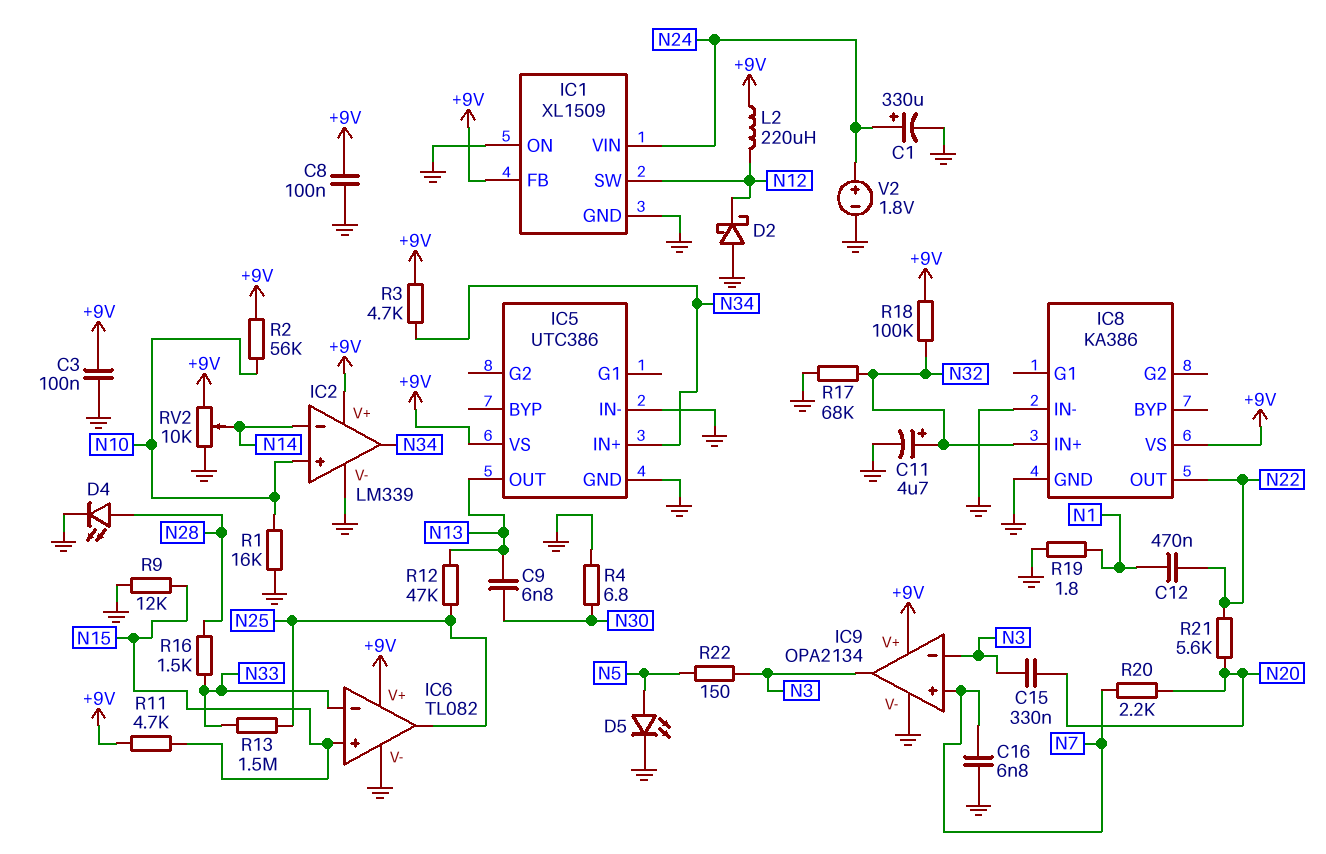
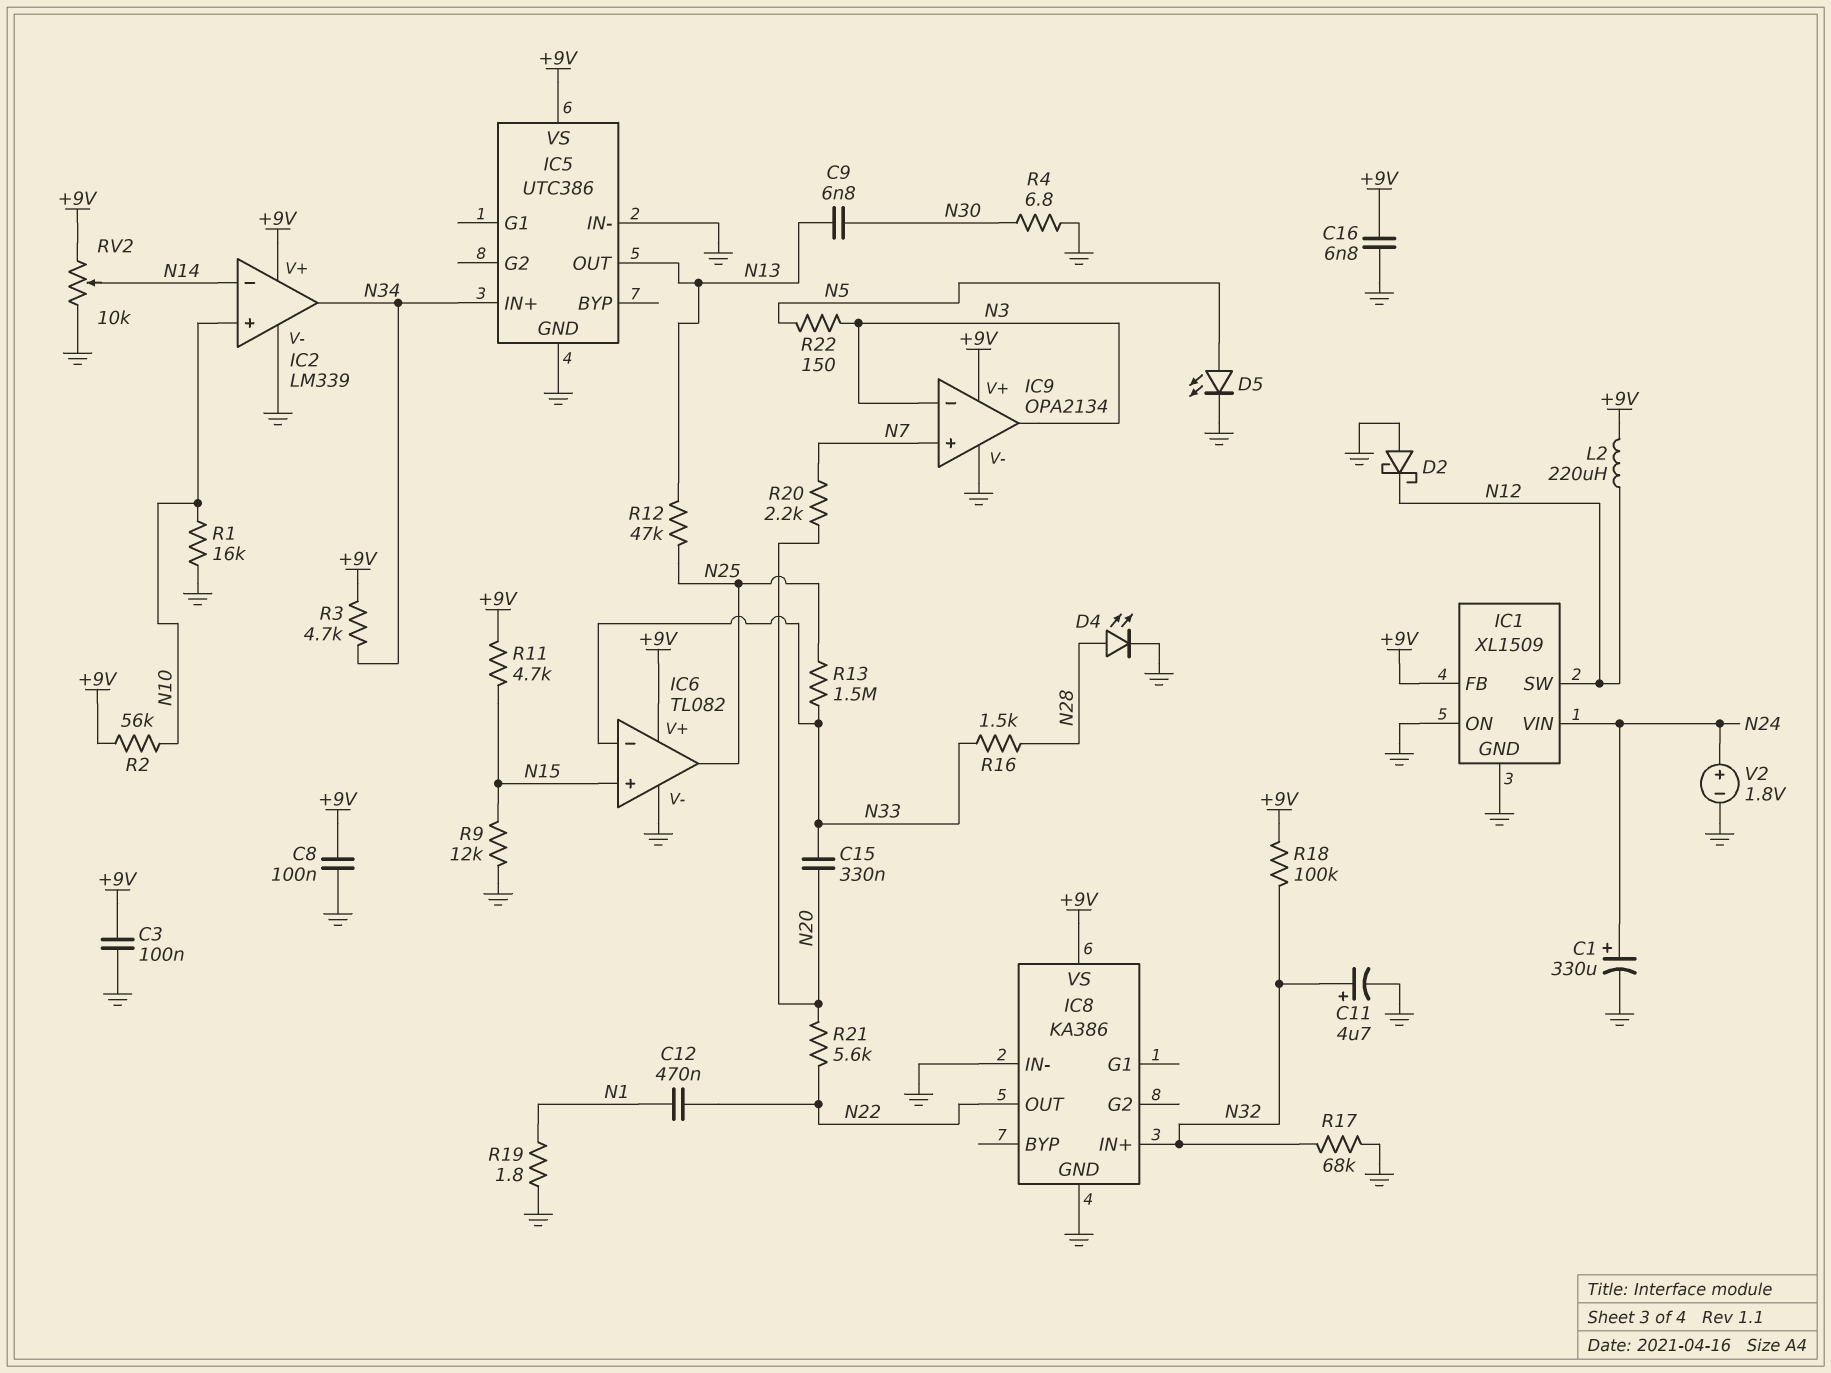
C15: 330nF (N3, N20) -> 330nF (N20, N33)
C16: 6.8nF (GND, N7) -> 6.8nF (+9V, GND)

